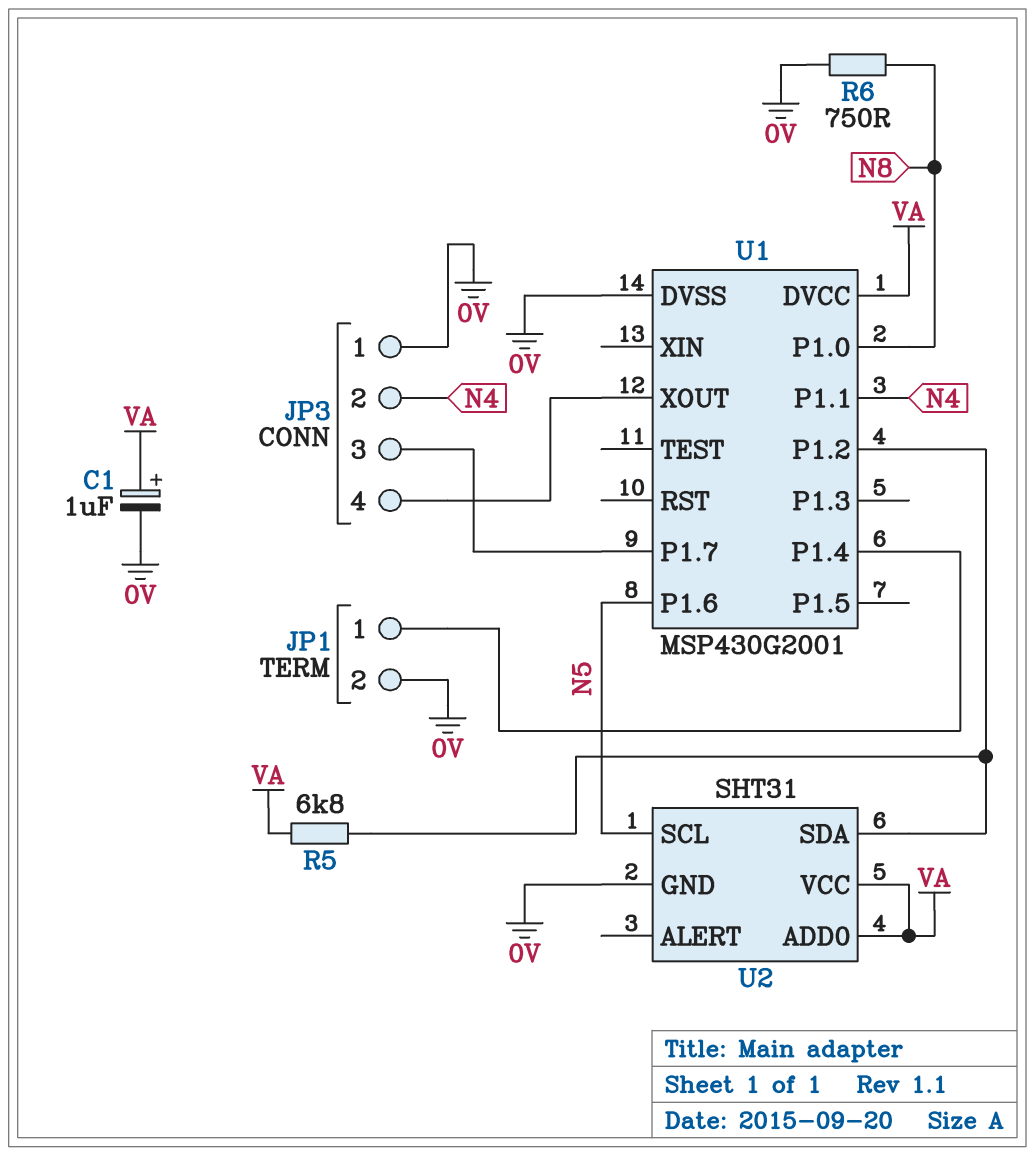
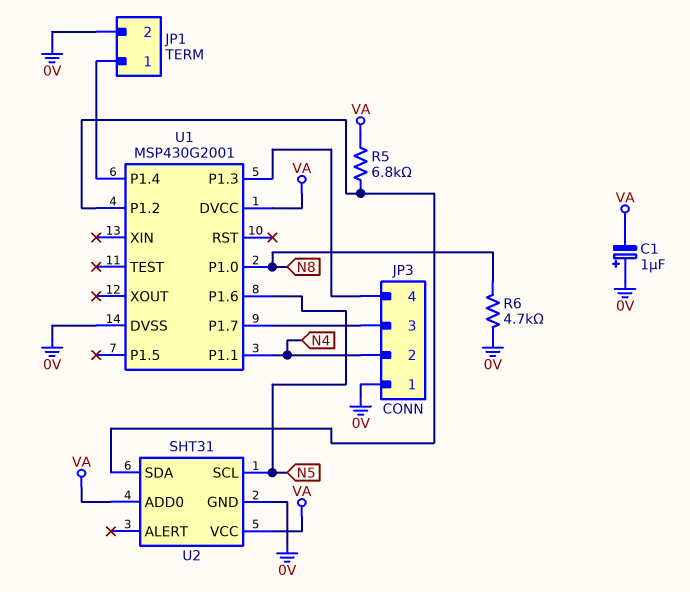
C1: 1uF (plus VA, minus 0V) -> 1uF (plus 0V, minus VA)
R6: 750 (0V, N8) -> 4.7k (0V, N8)
U1 pin P1.3: none -> JP3/4
U1 pin XOUT: JP3/4 -> none

